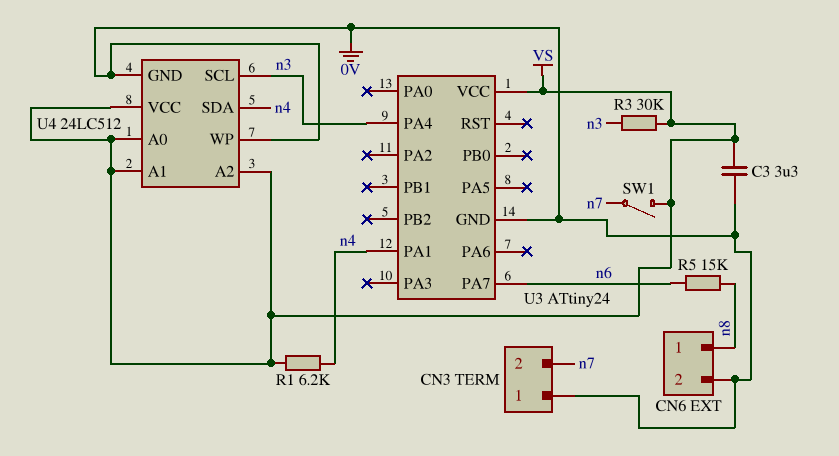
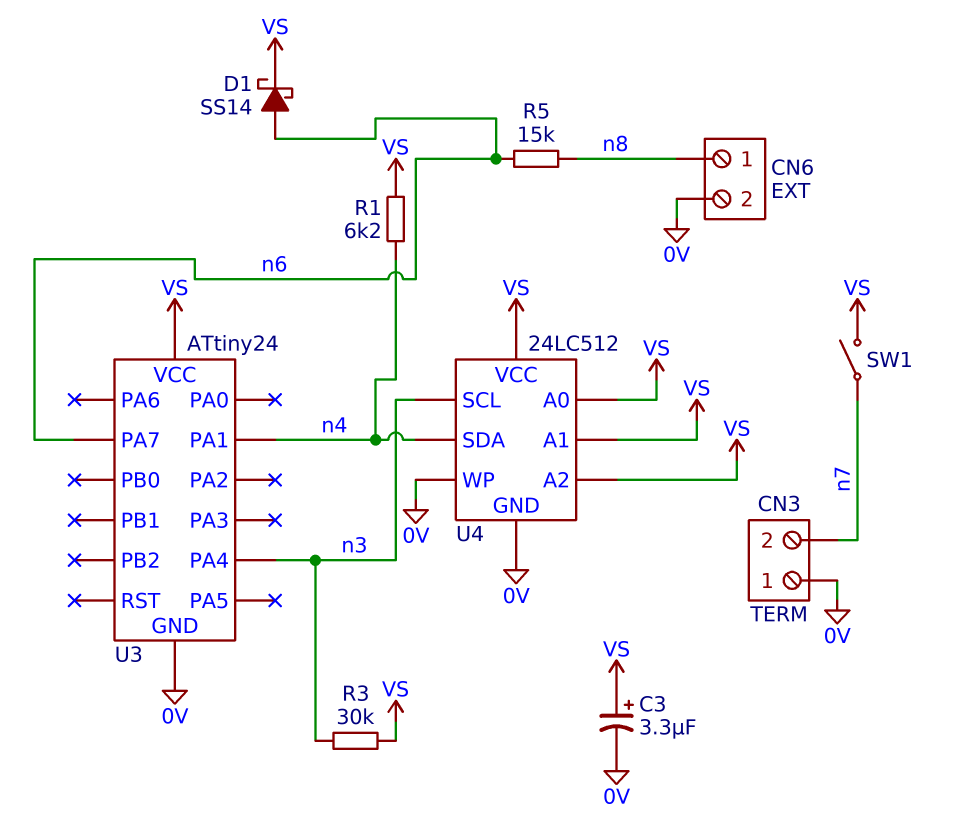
C3: 3.3uF (0V, VS) -> 3.3uF (plus VS, minus 0V)
D1: none -> schottky SS14 (A n6, K VS)

